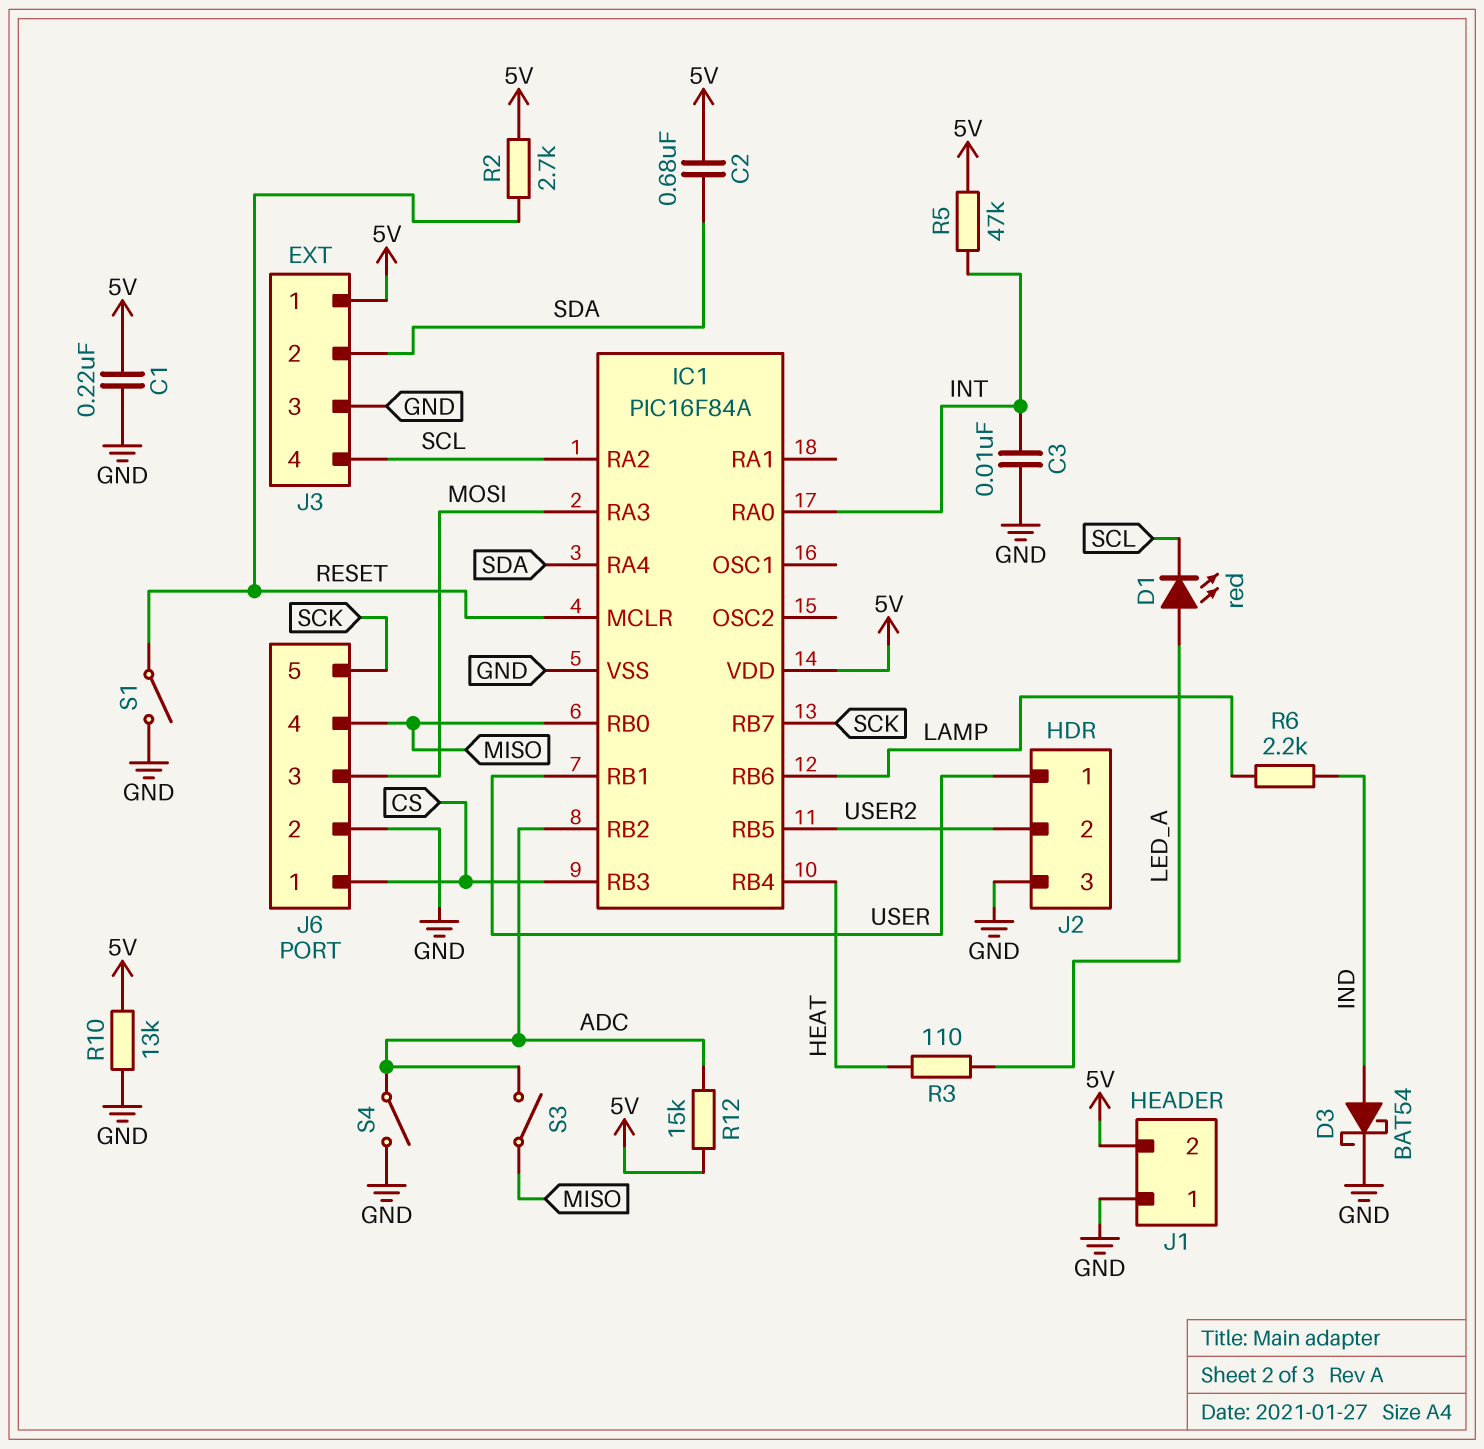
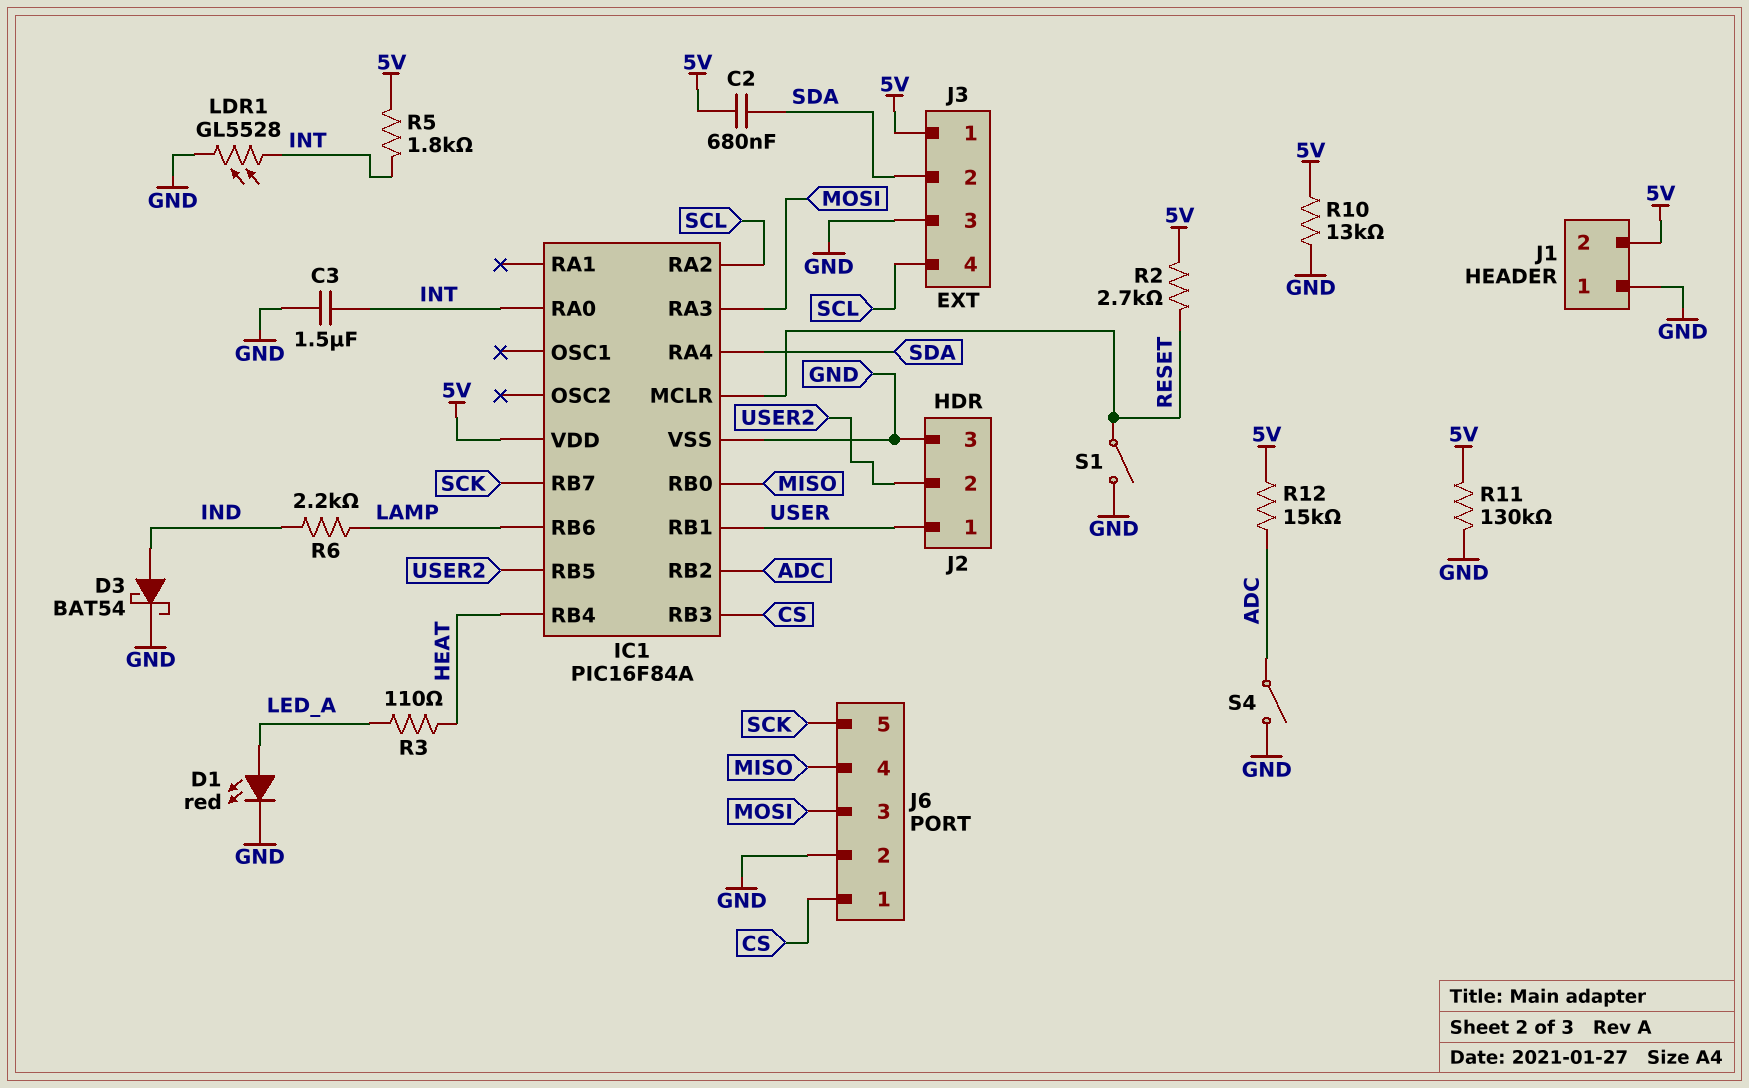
C1: 220nF (5V, GND) -> none
C3: 10nF (GND, INT) -> 1.5uF (GND, INT)
D1: LED red (A LED_A, K SCL) -> LED red (A LED_A, K GND)
LDR1: none -> GL5528 (GND, INT)
R5: 47k (5V, INT) -> 1.8k (5V, INT)
R11: none -> 130k (5V, GND)
S3: switch (ADC, MISO) -> none

